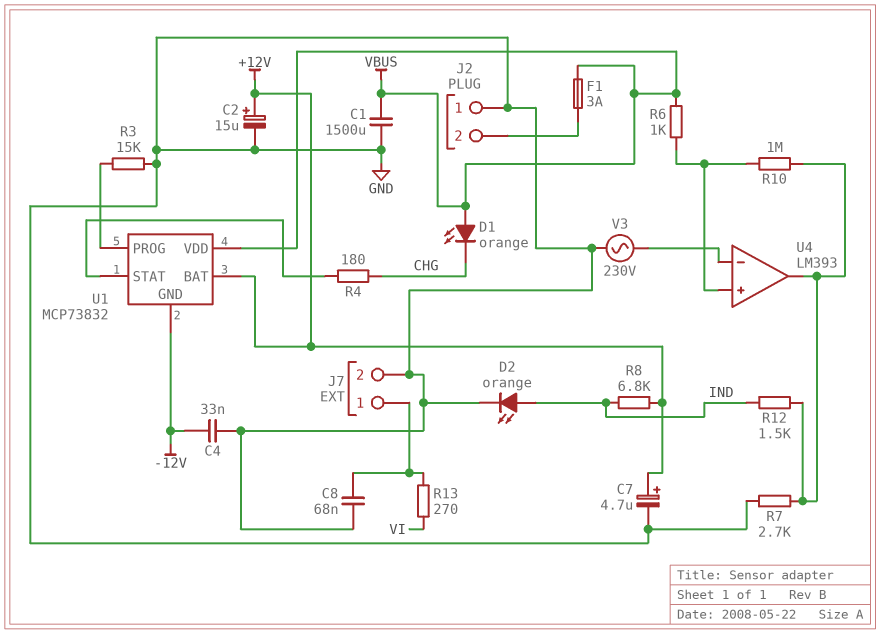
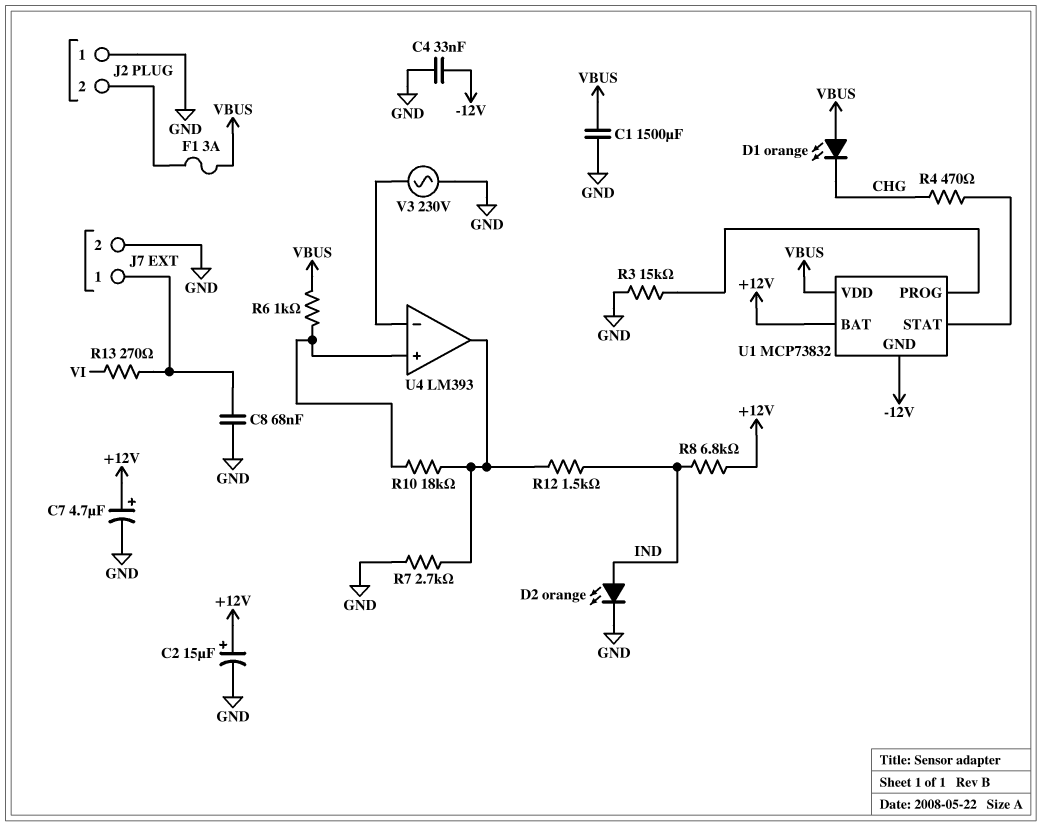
R4: 180 (CHG, U1/STAT) -> 470 (CHG, U1/STAT)
R10: 1M (U4/in+, U4/out) -> 18k (U4/in+, U4/out)

